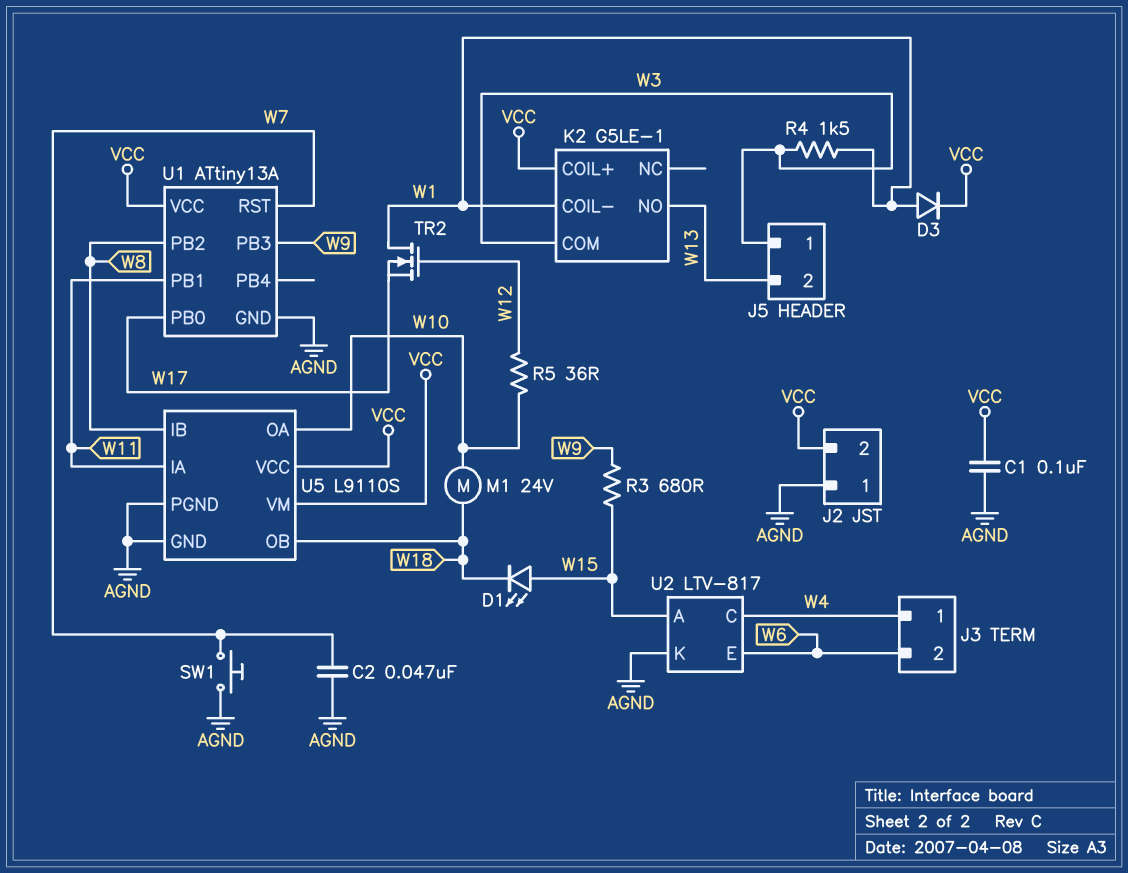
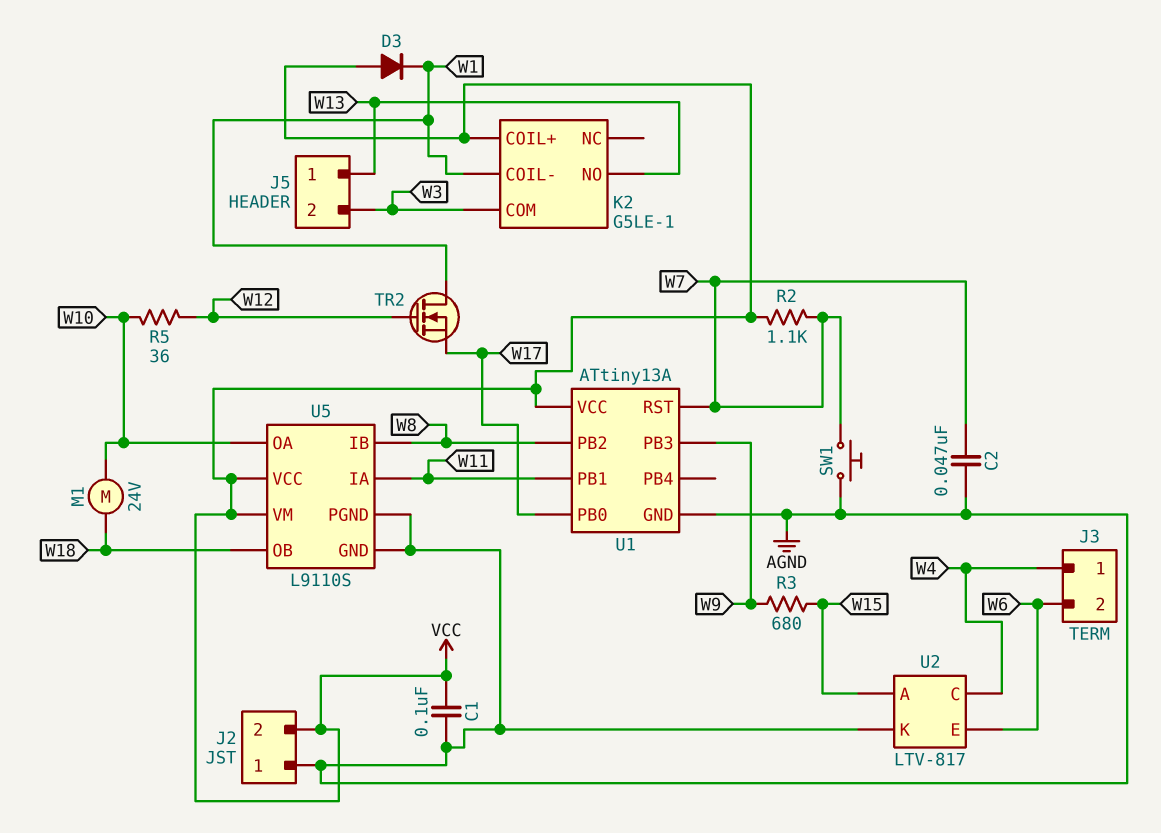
D1: LED (A W15, K W18) -> none
D3: diode (A W1, K VCC) -> diode (A VCC, K W1)
J5 pin 1: W3 -> W13
J5 pin 2: W13 -> W3
R2: none -> 1.1k (VCC, W7)
R4: 1.5k (W1, W3) -> none

